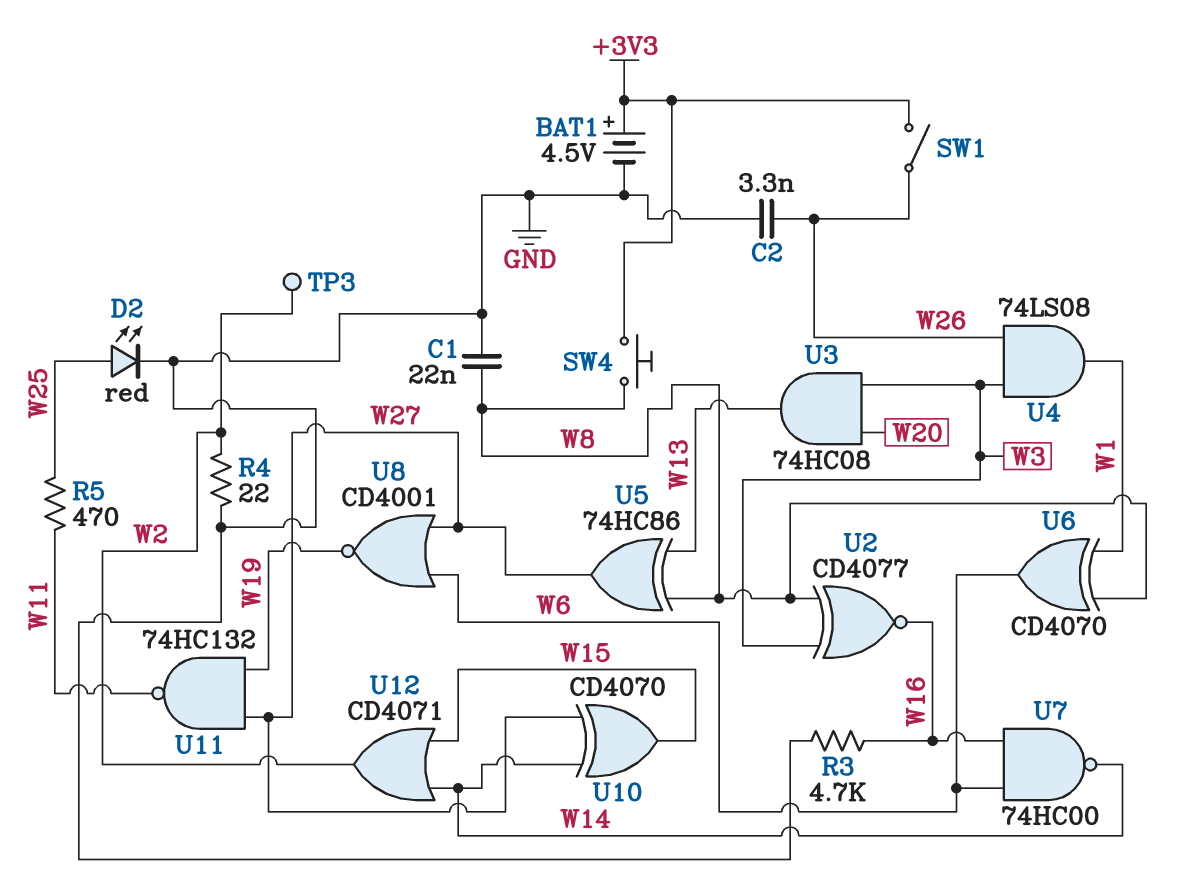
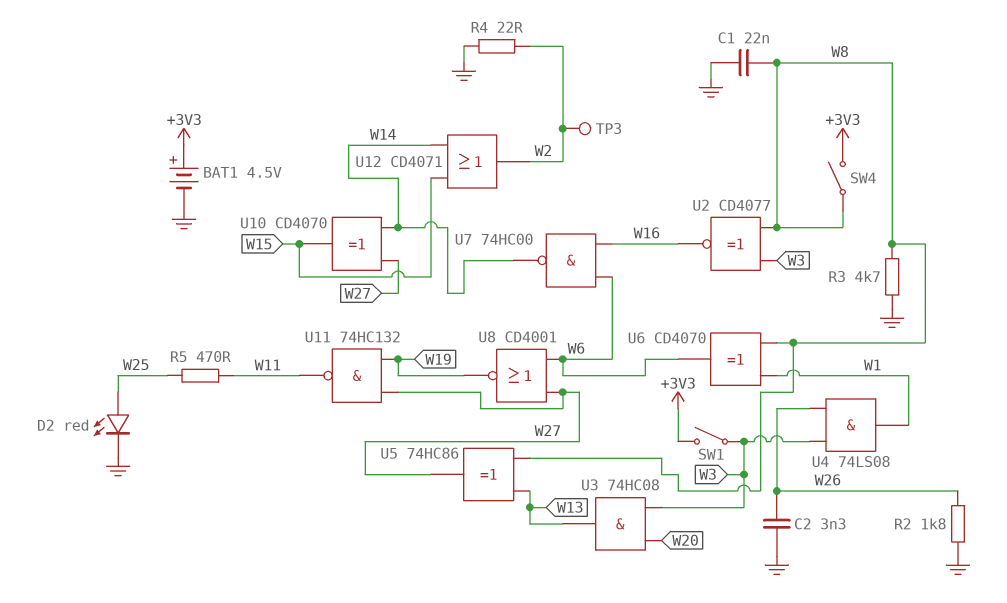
R2: none -> 1.8k (GND, W26)
R3: 4.7k (GND, W16) -> 4.7k (GND, W8)
SW1: switch (+3V3, W26) -> switch (+3V3, W3)
SW4: button (+3V3, W8) -> switch (+3V3, W8)

